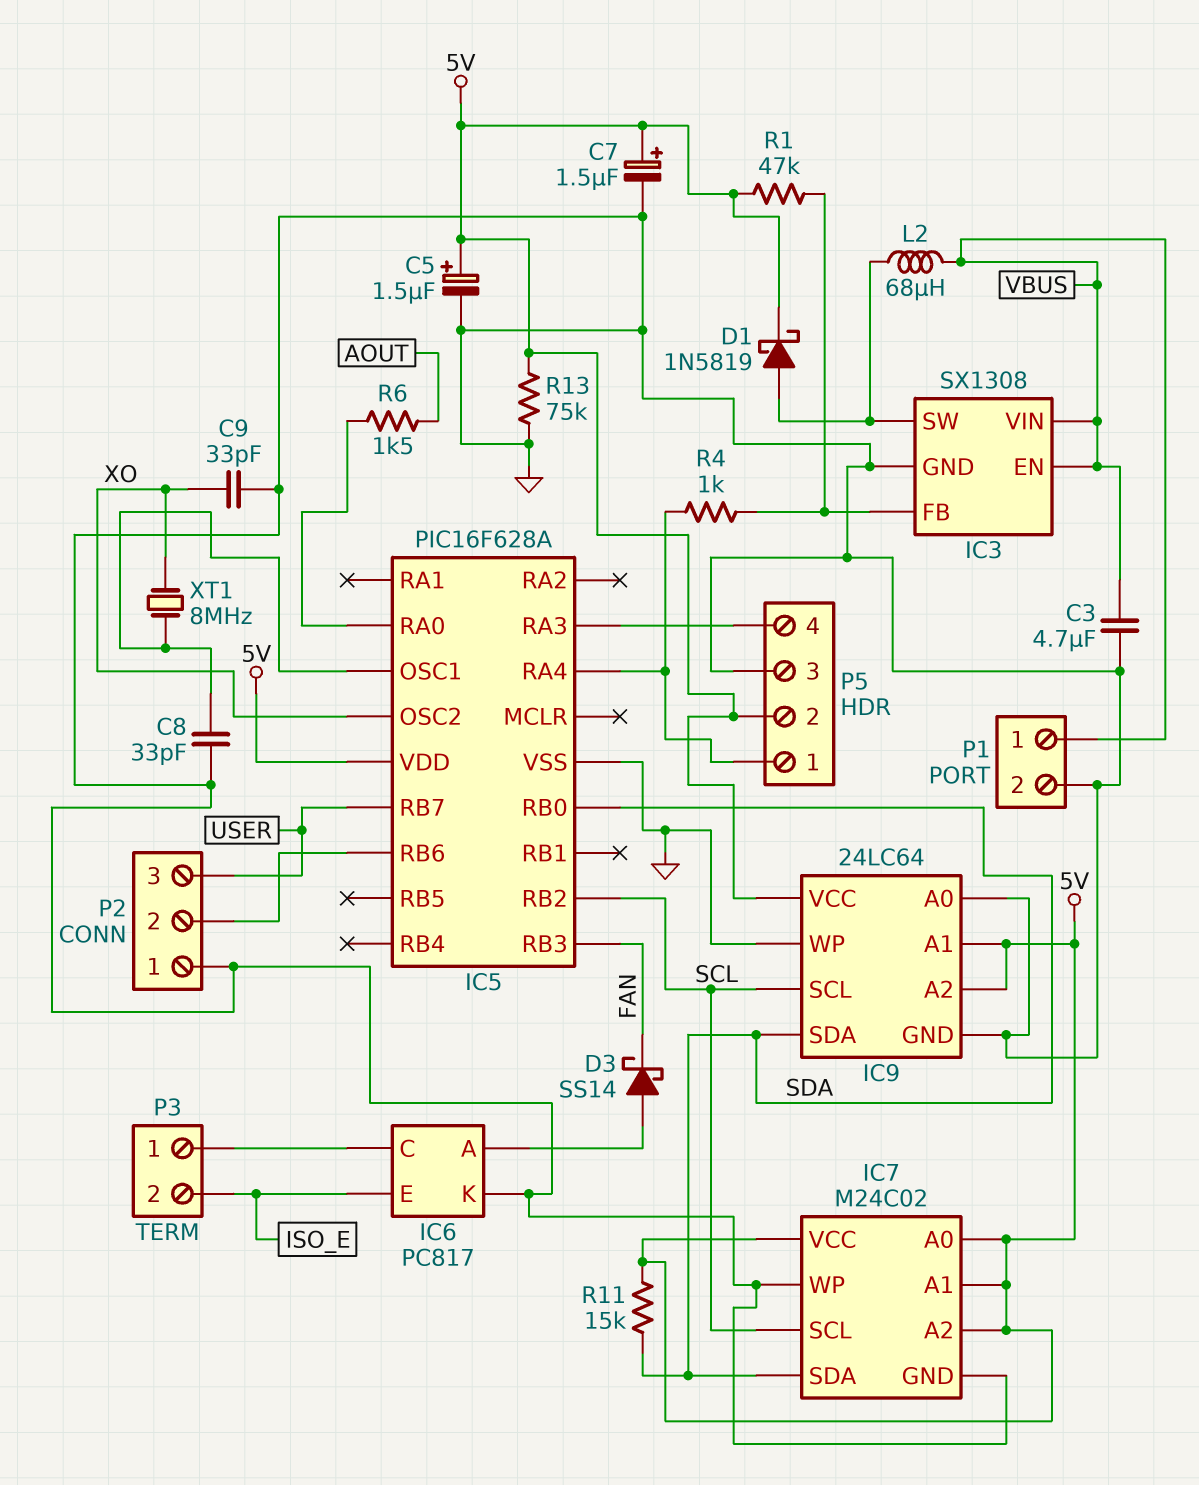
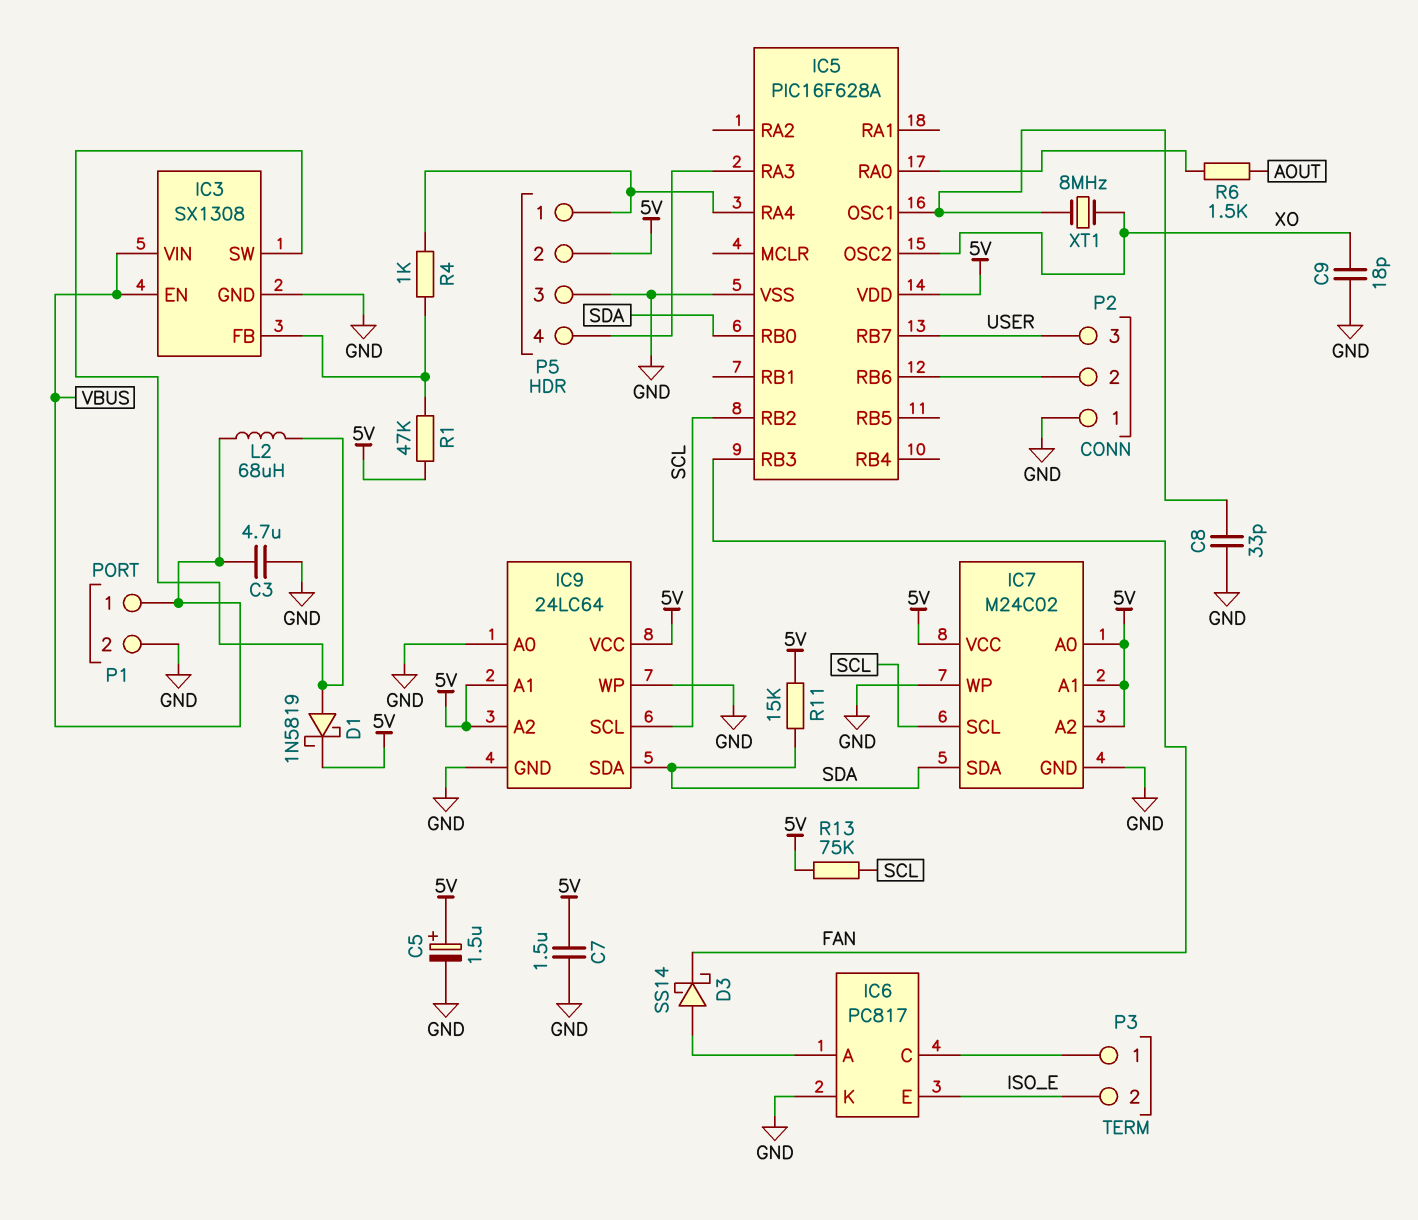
C7: 1.5uF (plus 5V, minus GND) -> 1.5uF (5V, GND)
C9: 33pF (GND, XO) -> 18pF (GND, XO)
R13: 75k (5V, GND) -> 75k (5V, SCL)

